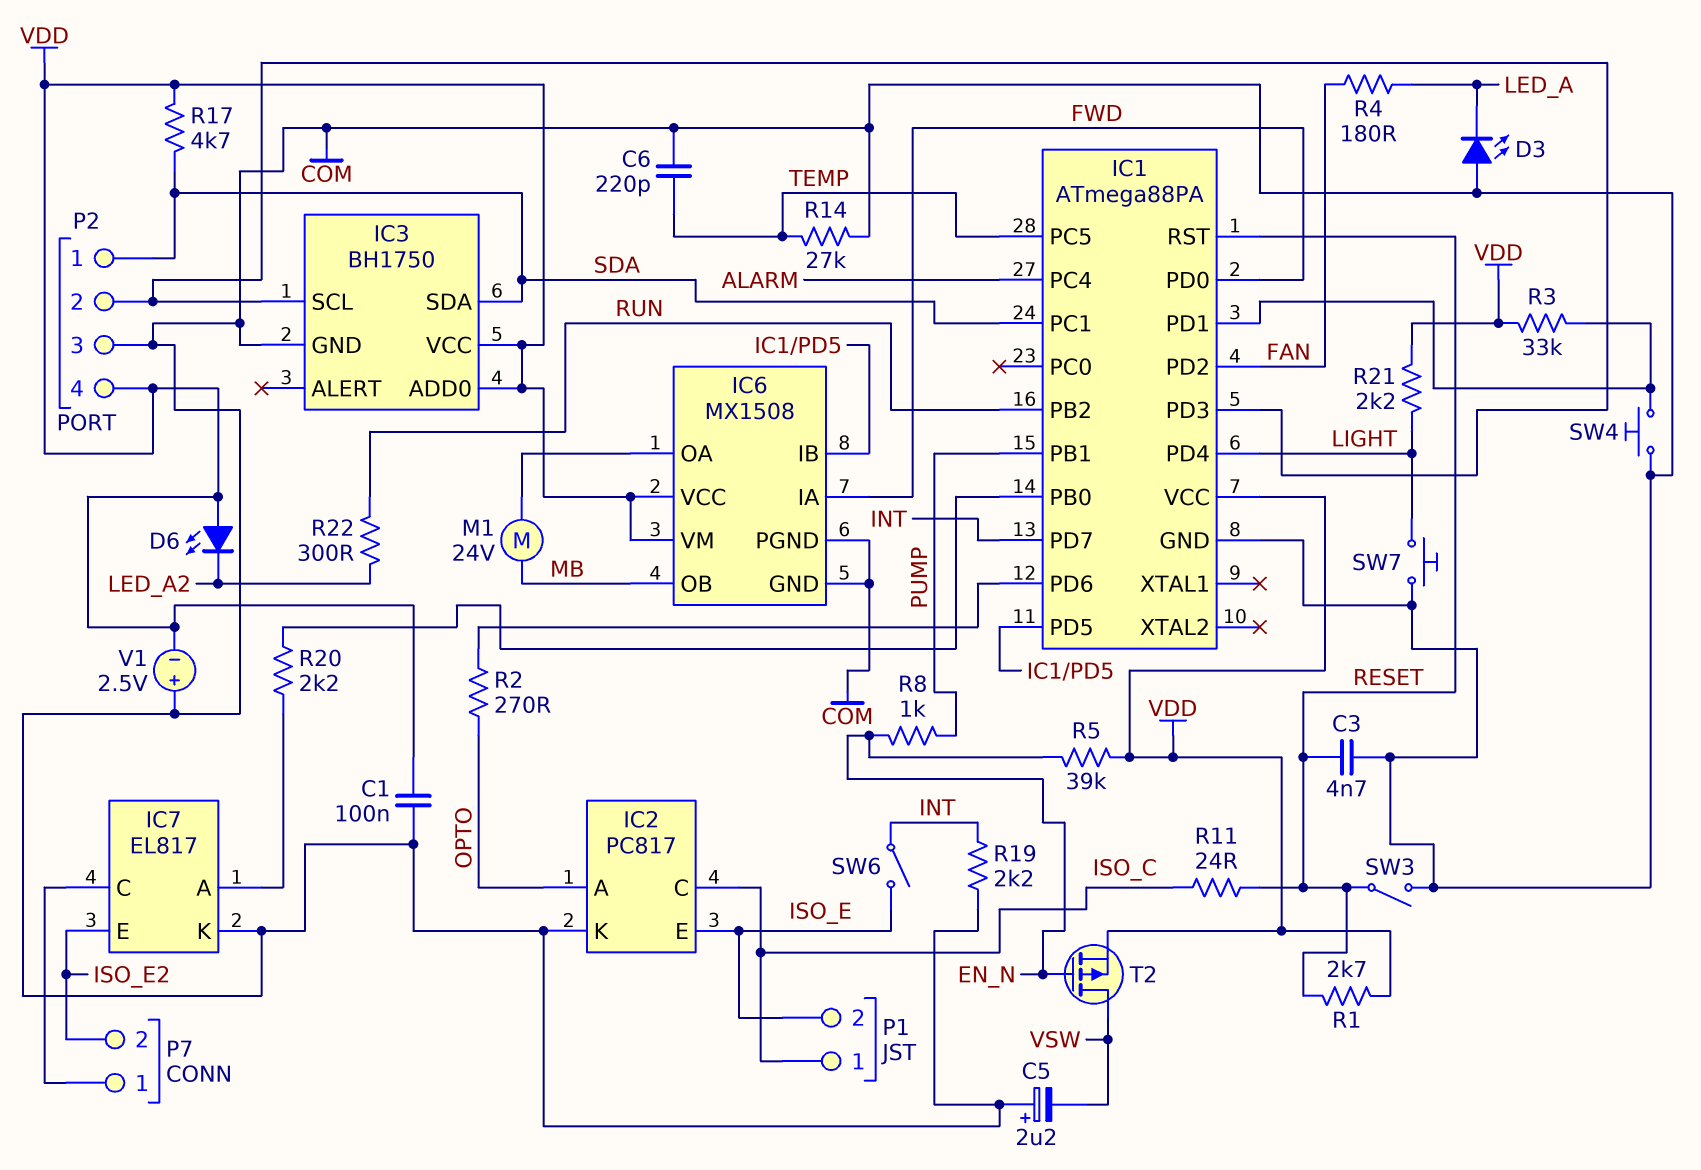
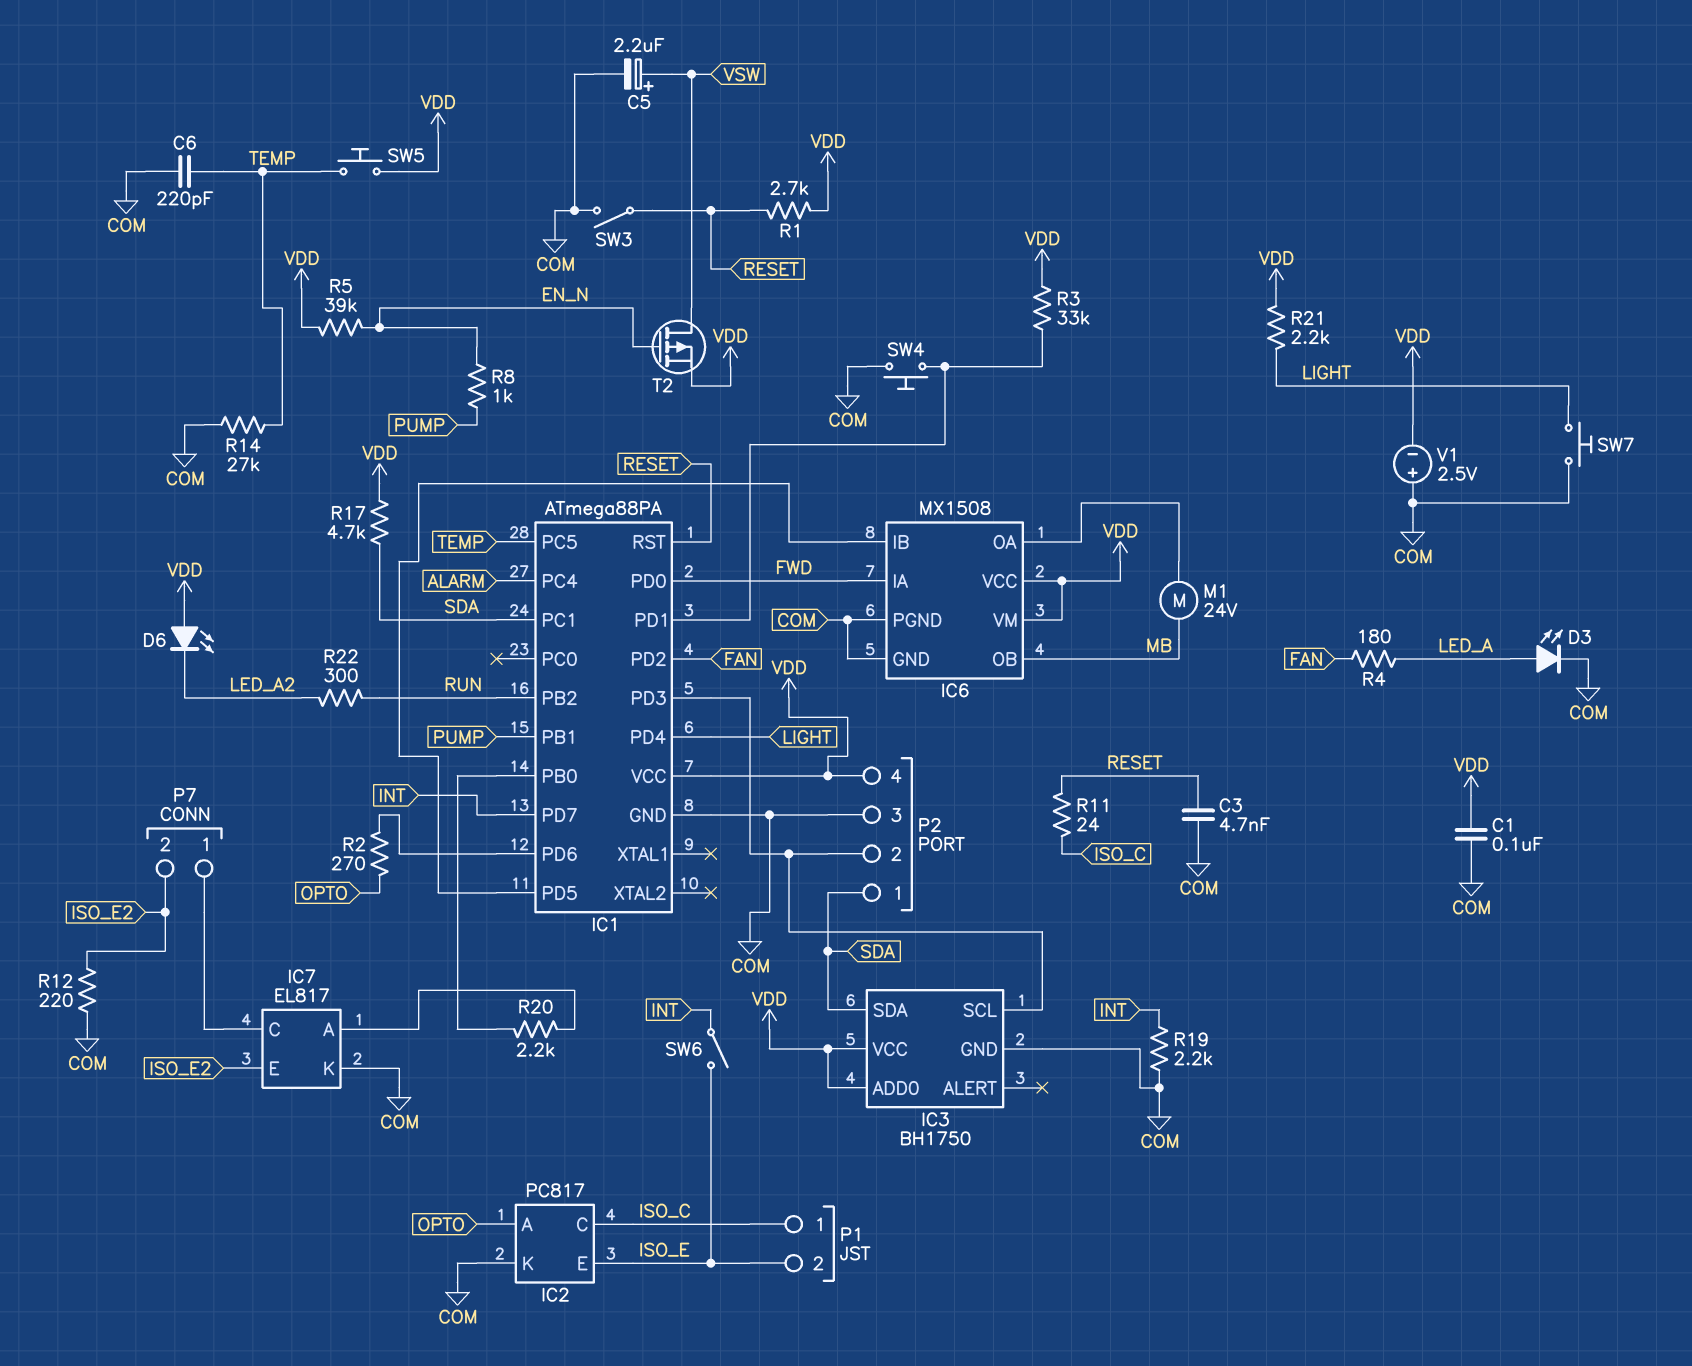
C5: 2.2uF (plus COM, minus VSW) -> 2.2uF (plus VSW, minus COM)
D3: LED (A COM, K LED_A) -> LED (A LED_A, K COM)
R12: none -> 220 (COM, ISO_E2)
SW5: none -> button (TEMP, VDD)

